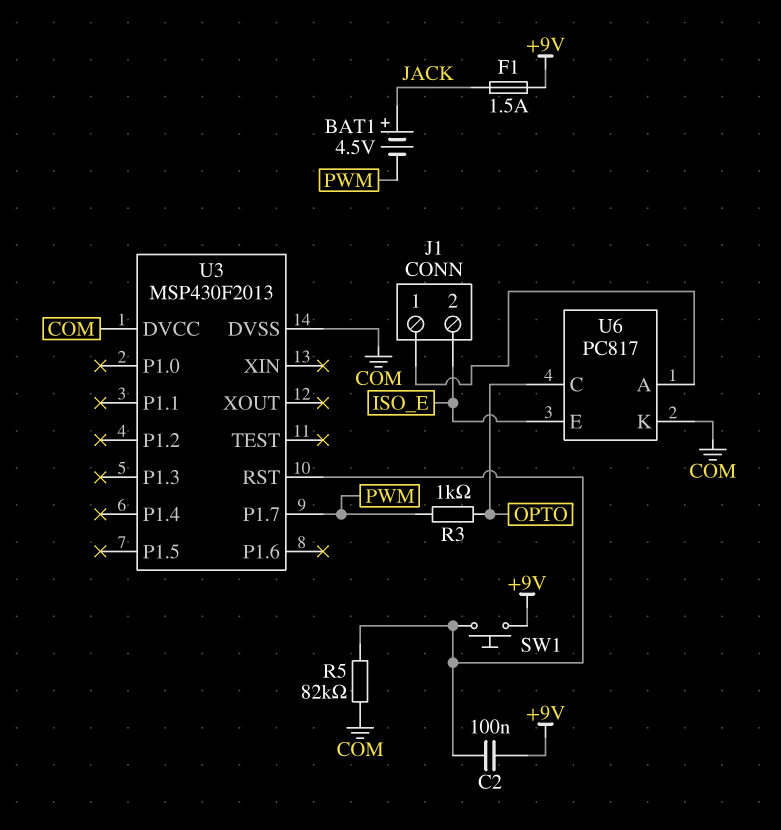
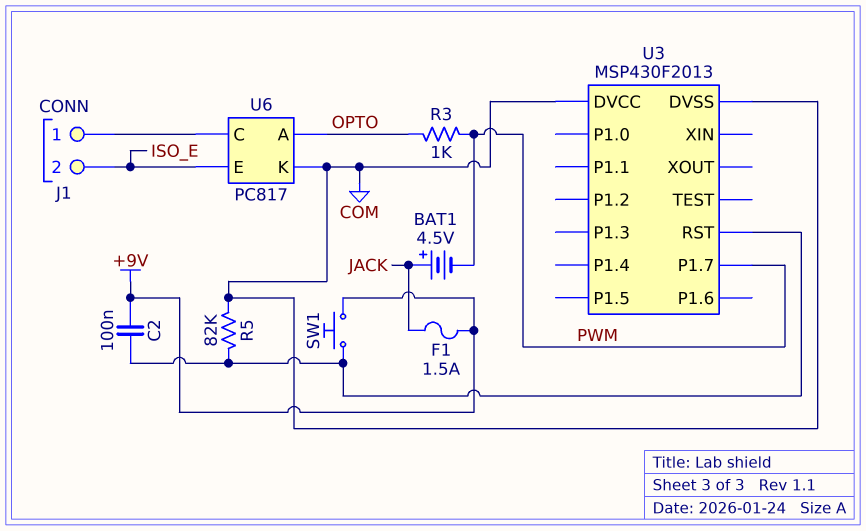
U6 pin A: J1/1 -> OPTO
U6 pin C: OPTO -> J1/1

